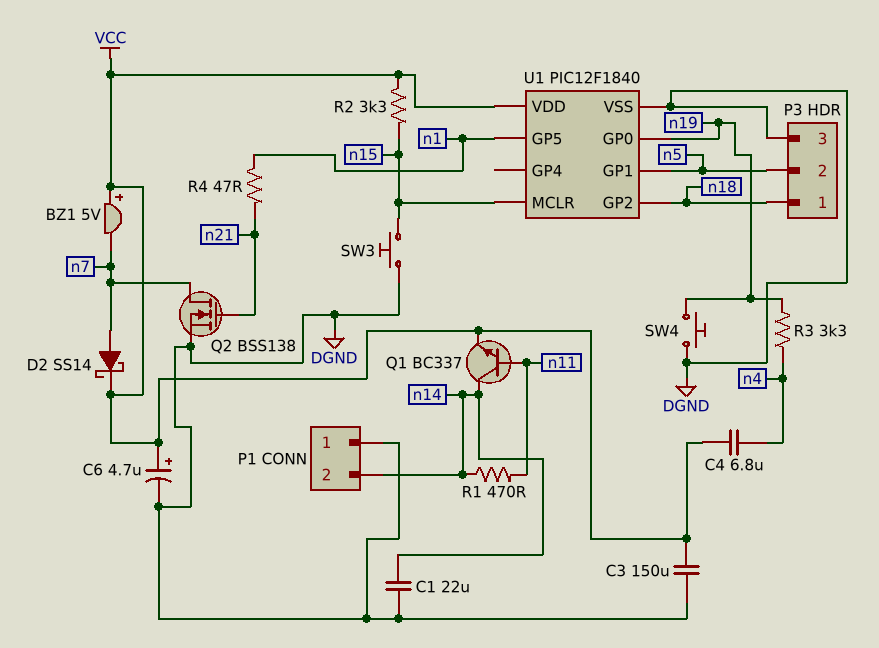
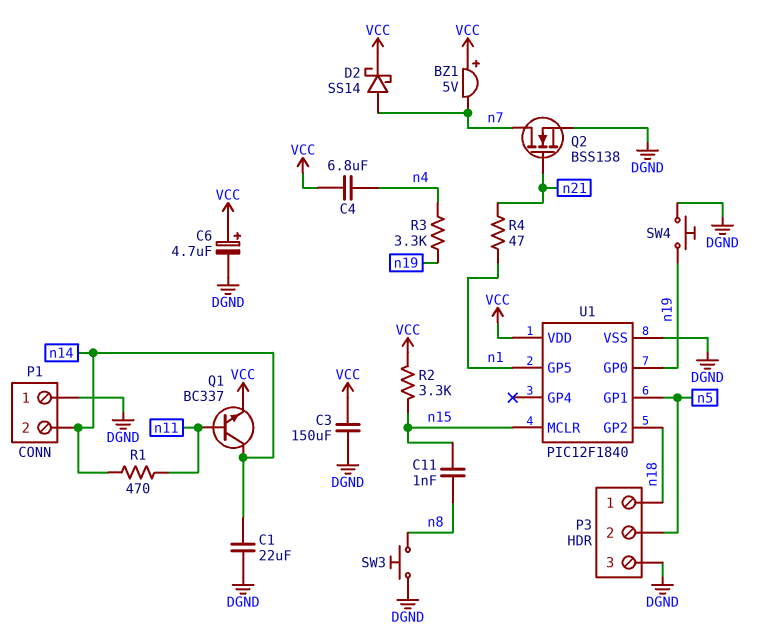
C11: none -> 1nF (n8, n15)
SW3: button (DGND, n15) -> button (DGND, n8)

